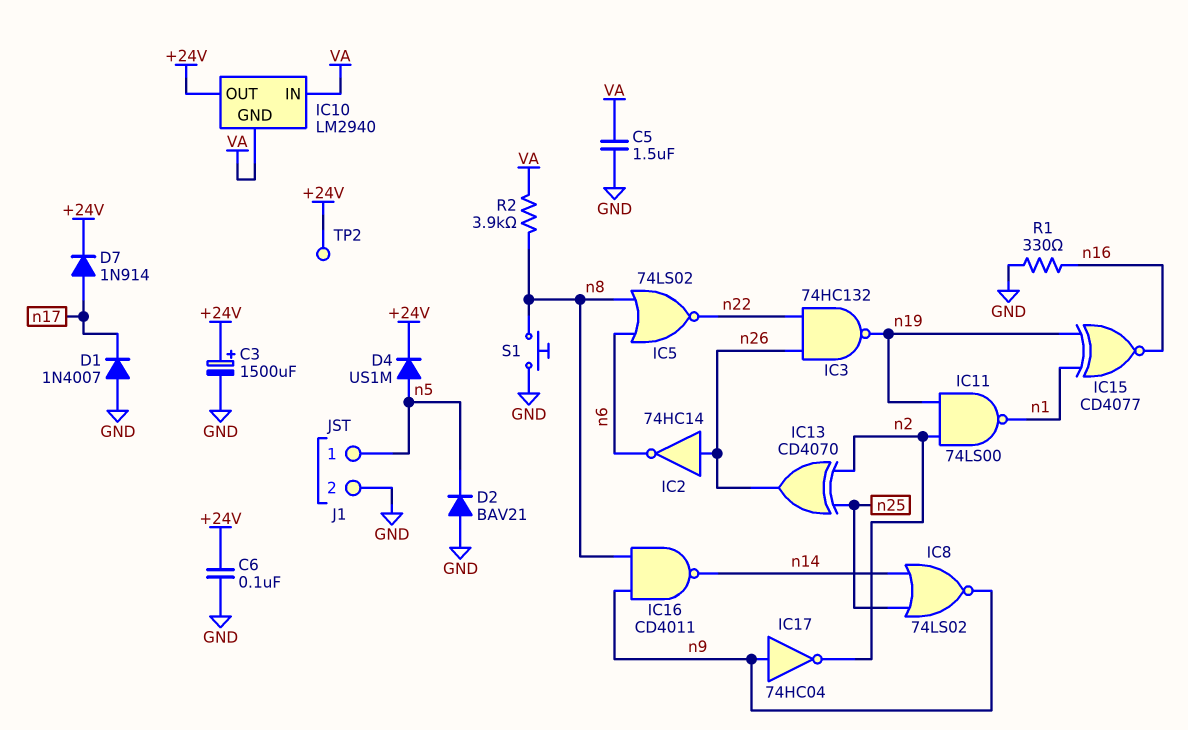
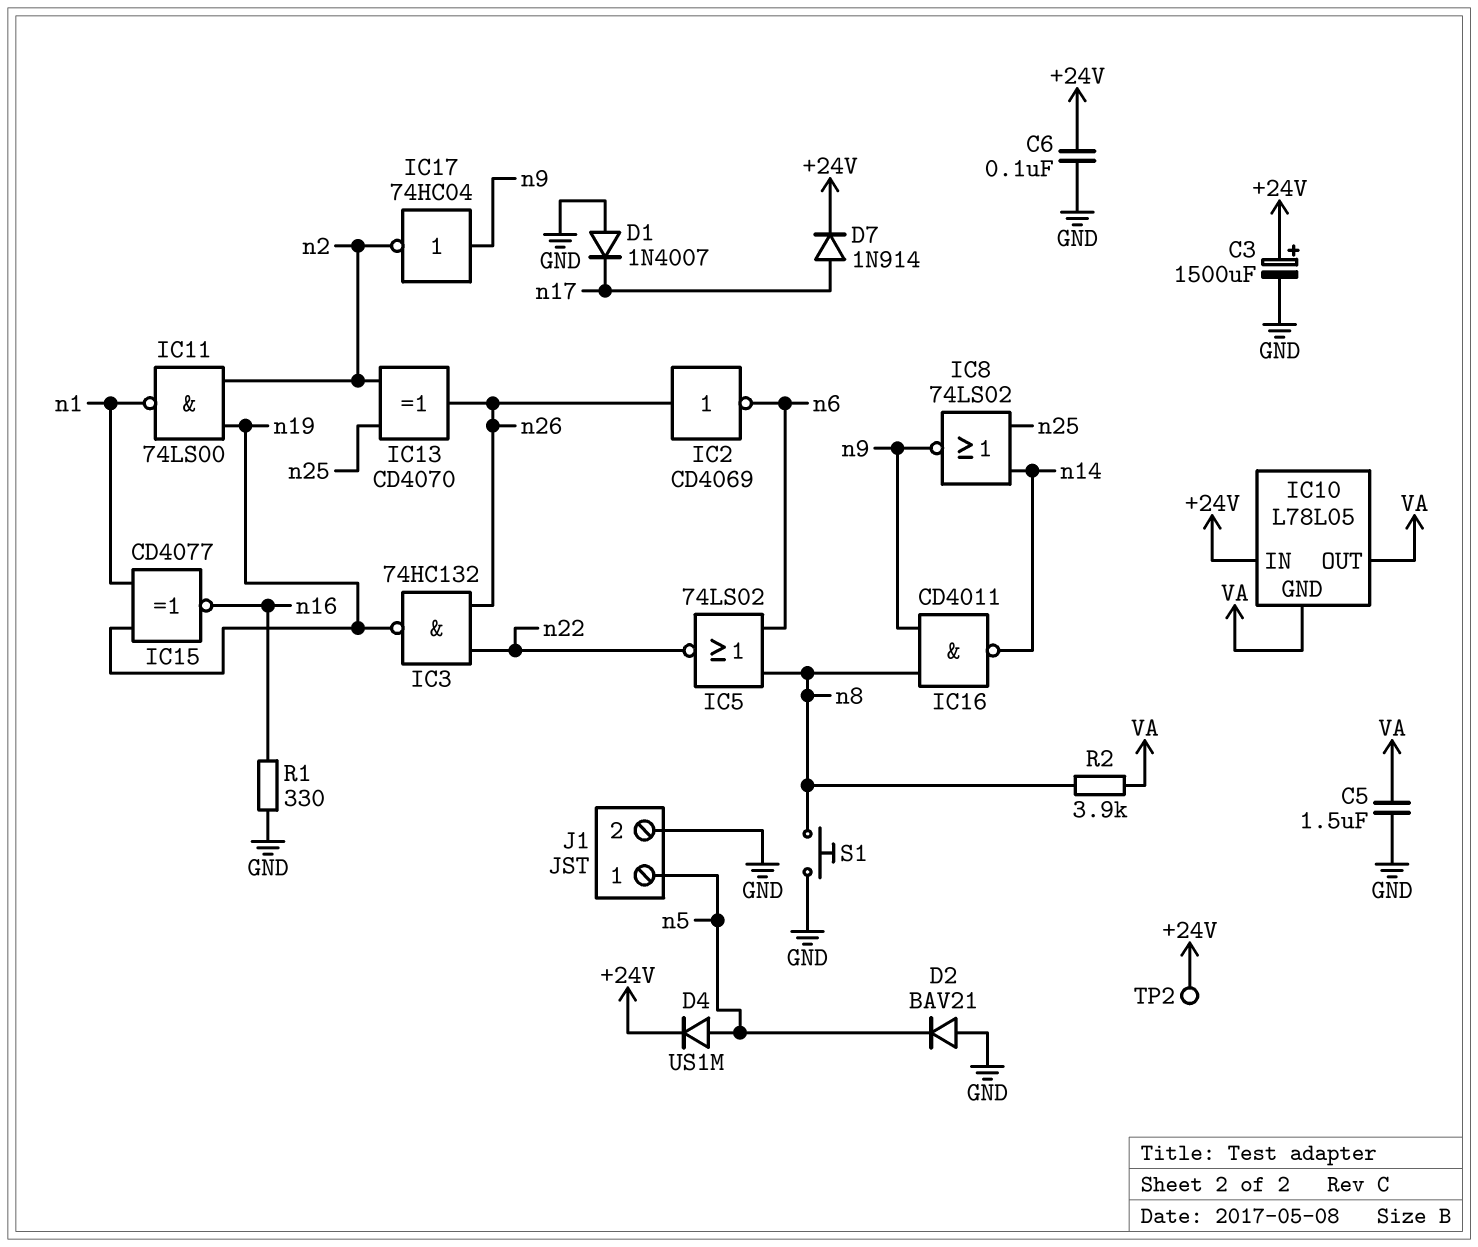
IC2: NOT 74HC14 (in n26, out n6) -> NOT CD4069 (in n26, out n6)
IC10: LM2940 -> L78L05
IC10 pin IN: VA -> +24V
IC10 pin OUT: +24V -> VA

